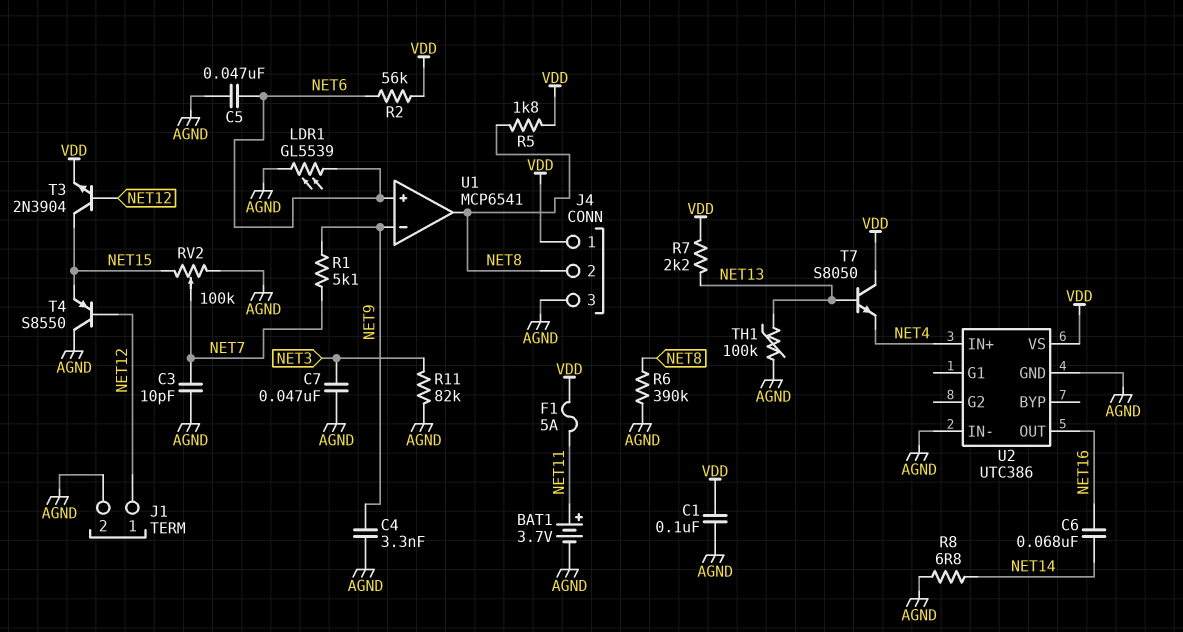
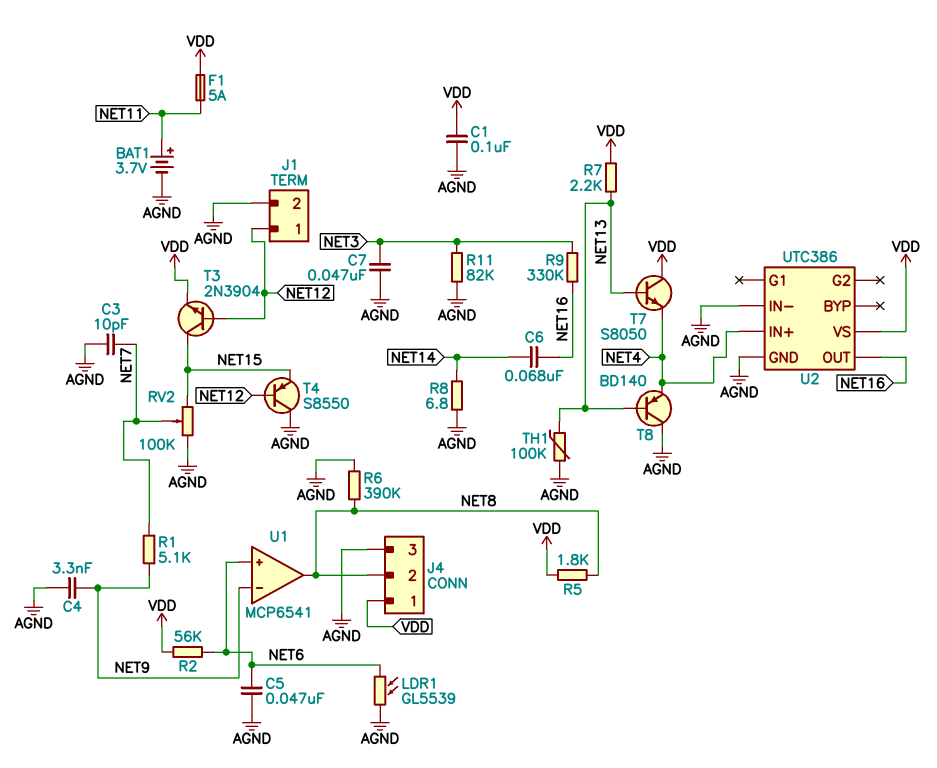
R9: none -> 330k (NET3, NET16)
T8: none -> PNP BD140 (B NET13, C AGND, E NET4)

